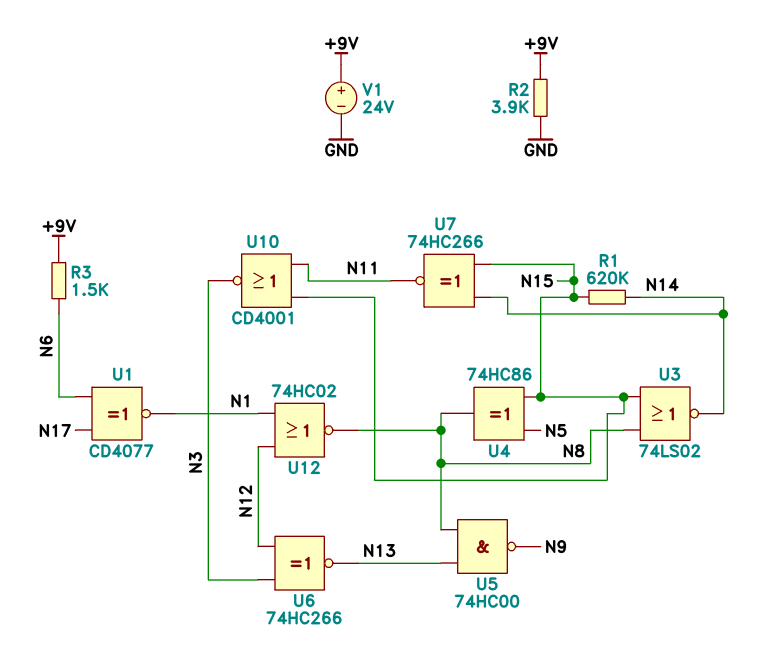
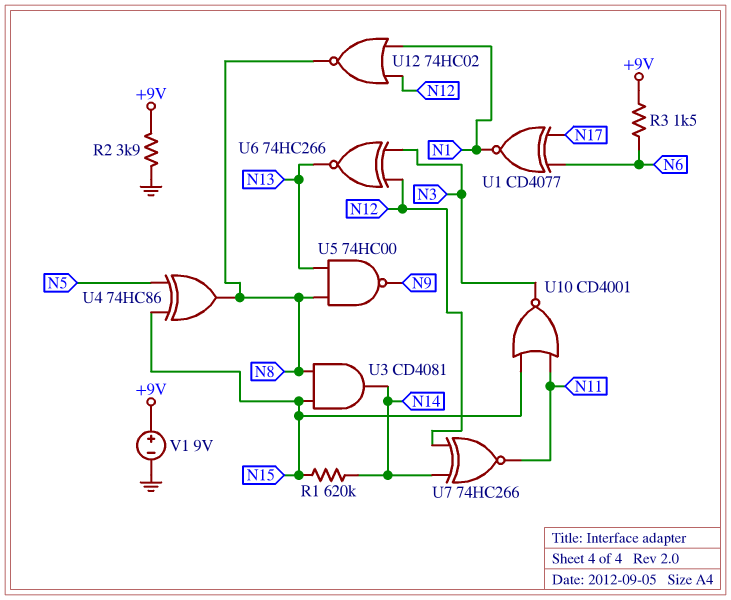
U3: NOR 74LS02 (in N8, in N15, out N14) -> AND CD4081 (in N8, in N15, out N14)
U7: XNOR 74HC266 (in N14, in N15, out N11) -> XNOR 74HC266 (in N12, in N14, out N11)
V1: 24V (plus +9V, minus GND) -> 9V (plus +9V, minus GND)

